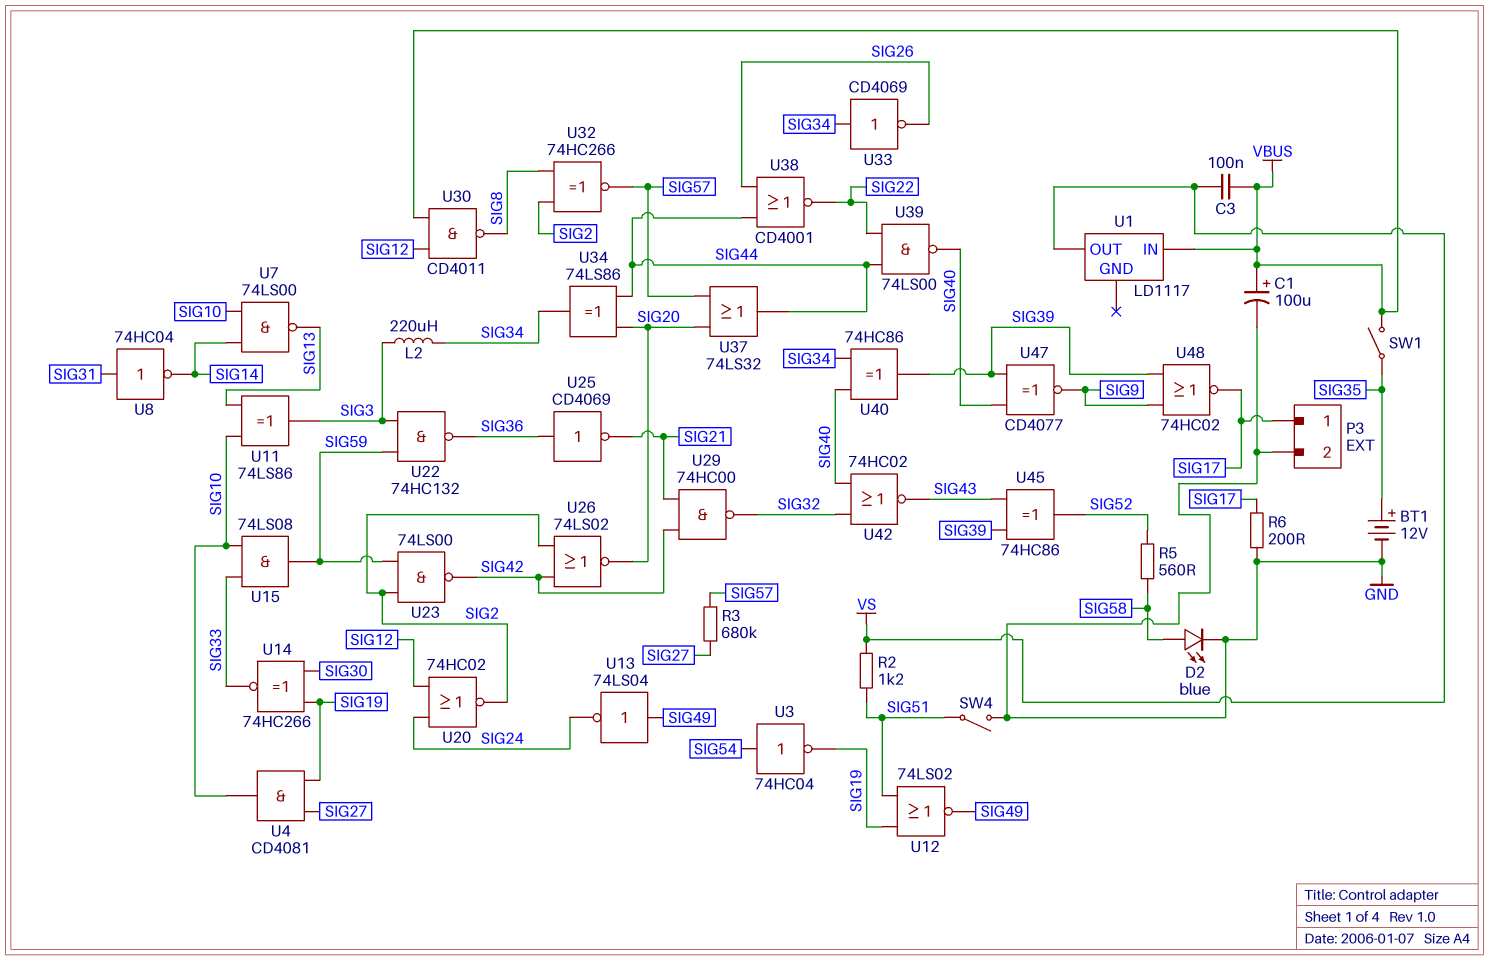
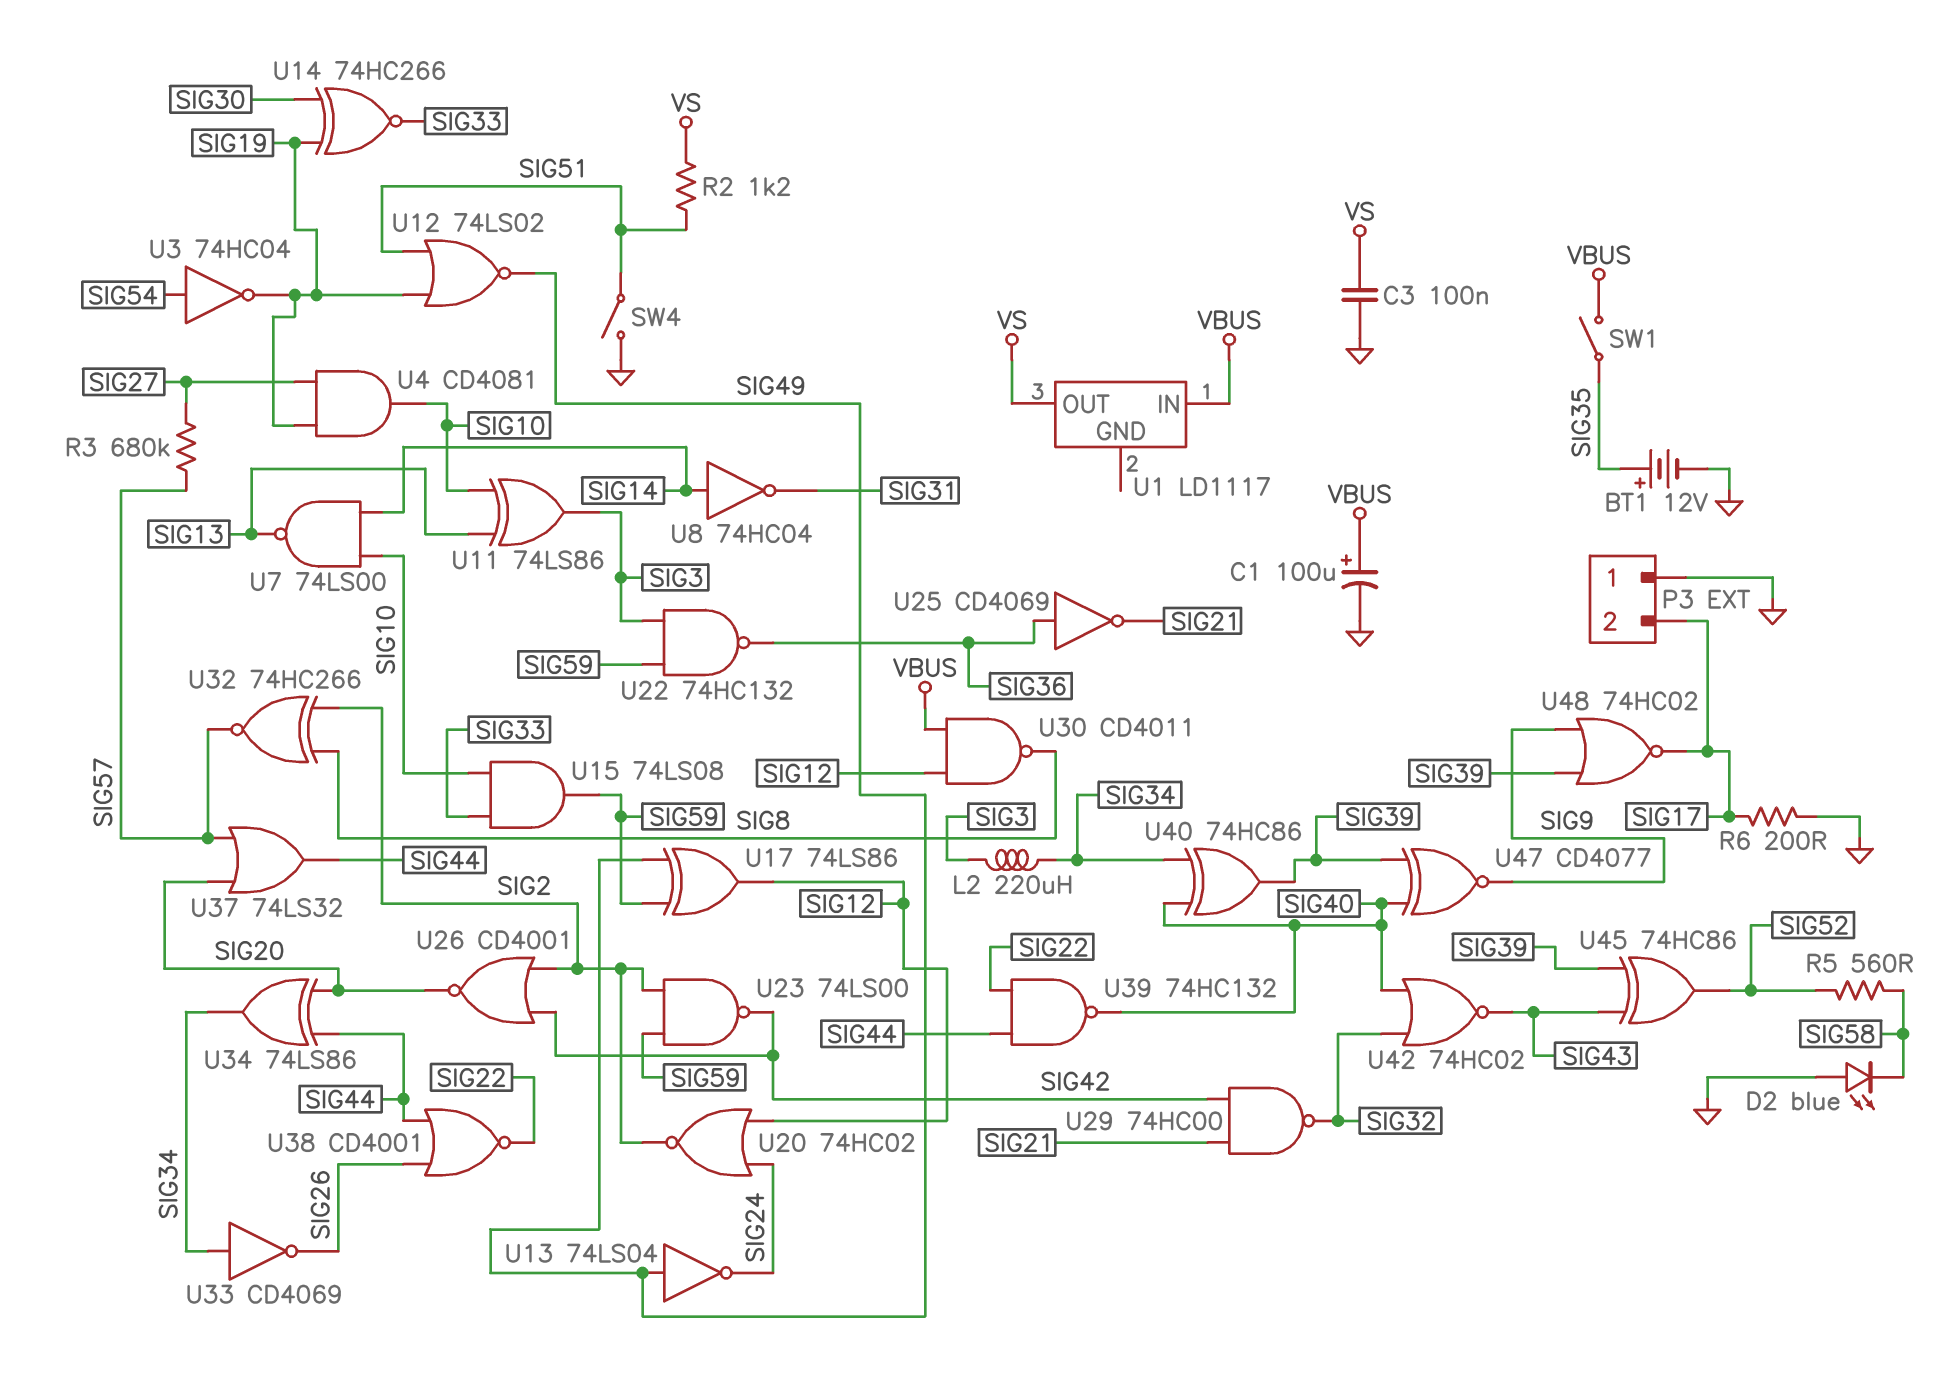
C3: 100nF (VBUS, VS) -> 100nF (GND, VS)
D2: LED blue (A SIG58, K GND) -> LED blue (A GND, K SIG58)
P3 pin 1: SIG17 -> GND
P3 pin 2: GND -> SIG17
U8: NOT 74HC04 (in SIG31, out SIG14) -> NOT 74HC04 (in SIG14, out SIG31)
U17: none -> XOR 74LS86 (in SIG49, in SIG59, out SIG12)
U26: NOR 74LS02 (in SIG2, in SIG42, out SIG20) -> NOR CD4001 (in SIG2, in SIG42, out SIG20)
U39: NAND 74LS00 (in SIG22, in SIG44, out SIG40) -> NAND 74HC132 (in SIG22, in SIG44, out SIG40)

